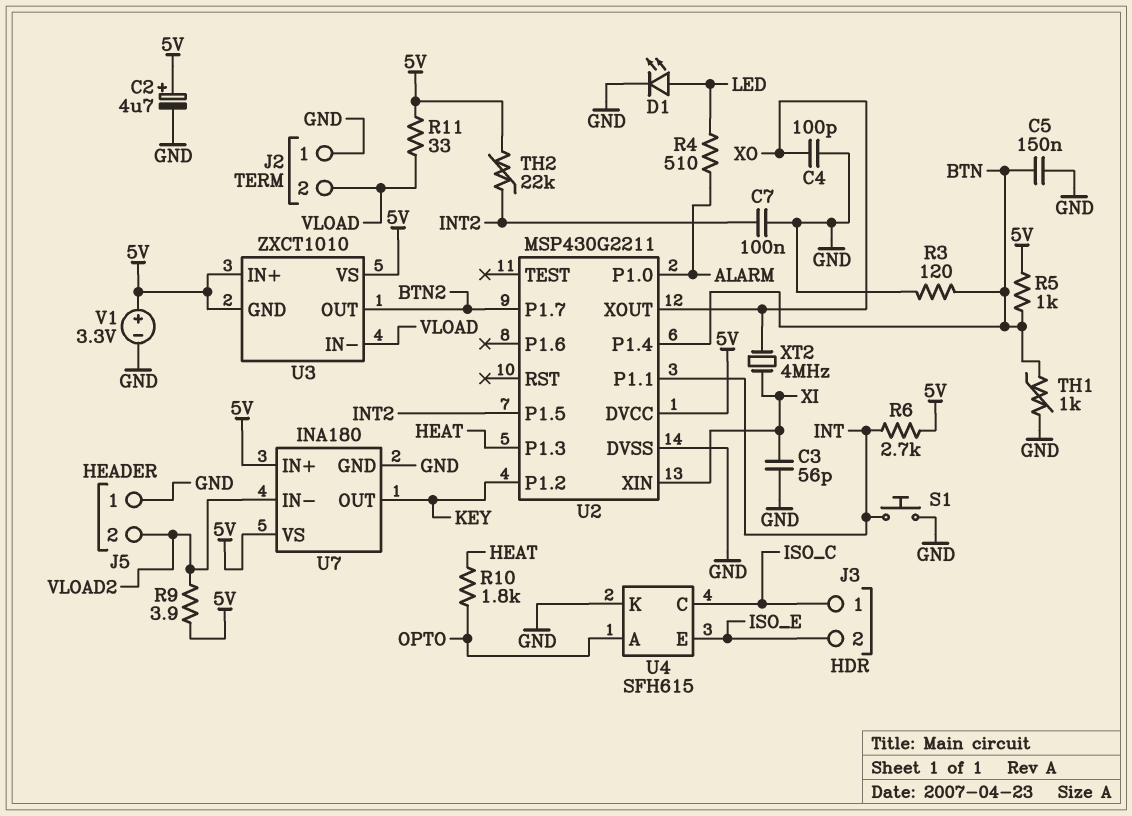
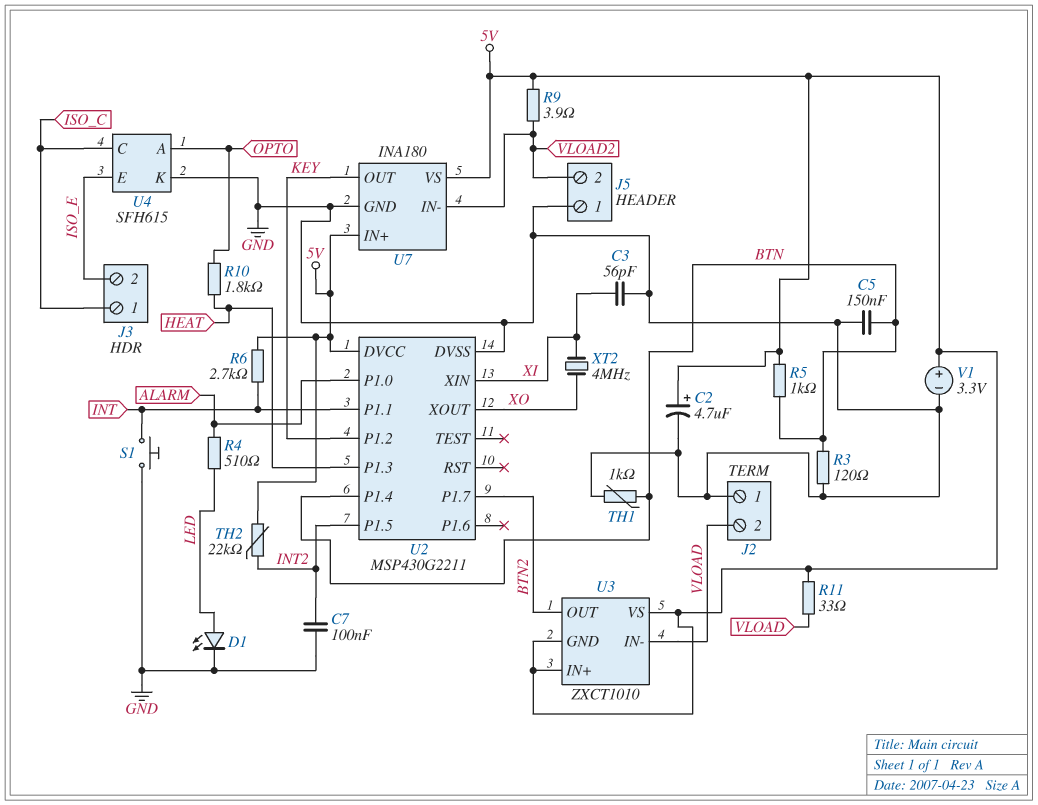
C4: 100pF (GND, XO) -> none

